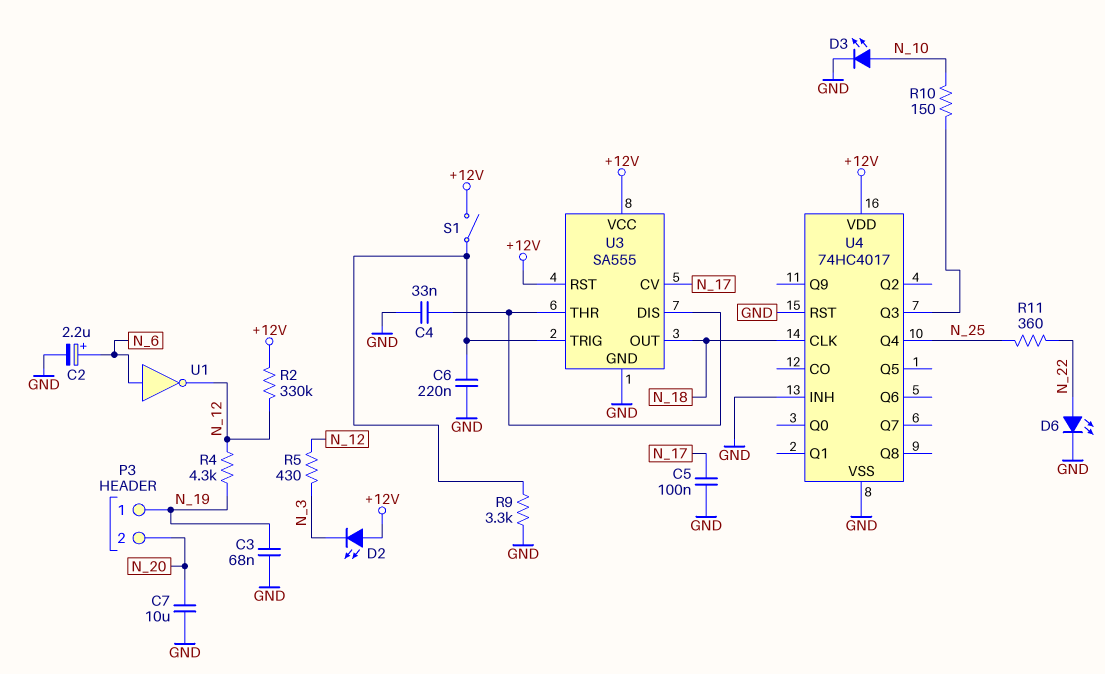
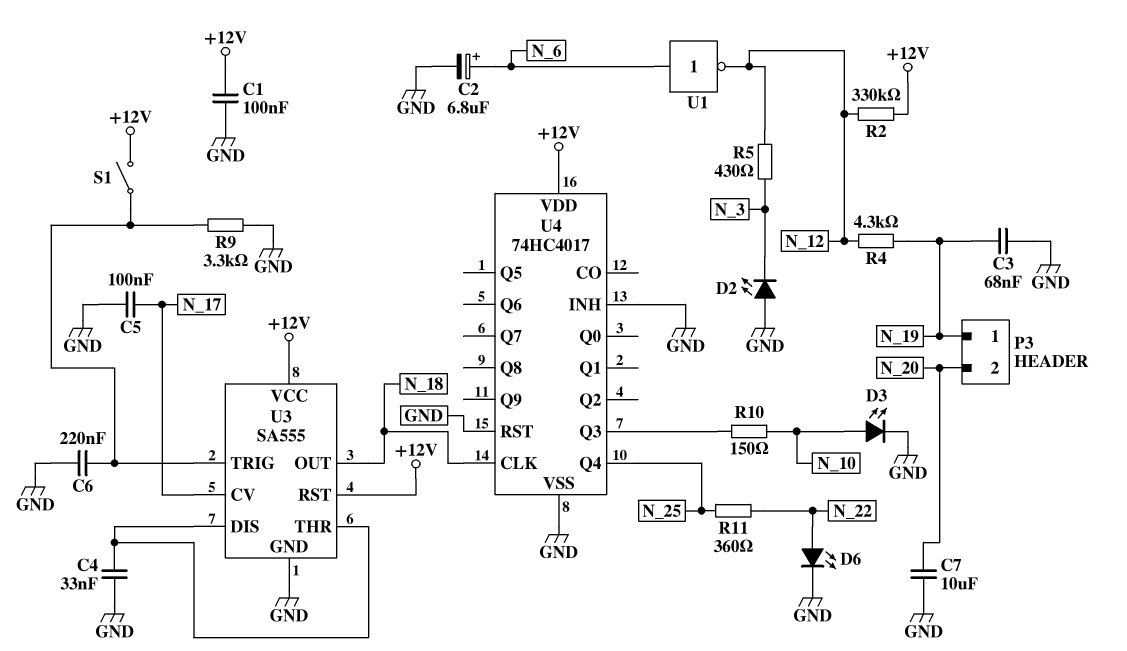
C1: none -> 100nF (+12V, GND)
C2: 2.2uF (plus N_6, minus GND) -> 6.8uF (plus N_6, minus GND)
D2: LED (A +12V, K N_3) -> LED (A GND, K N_3)

